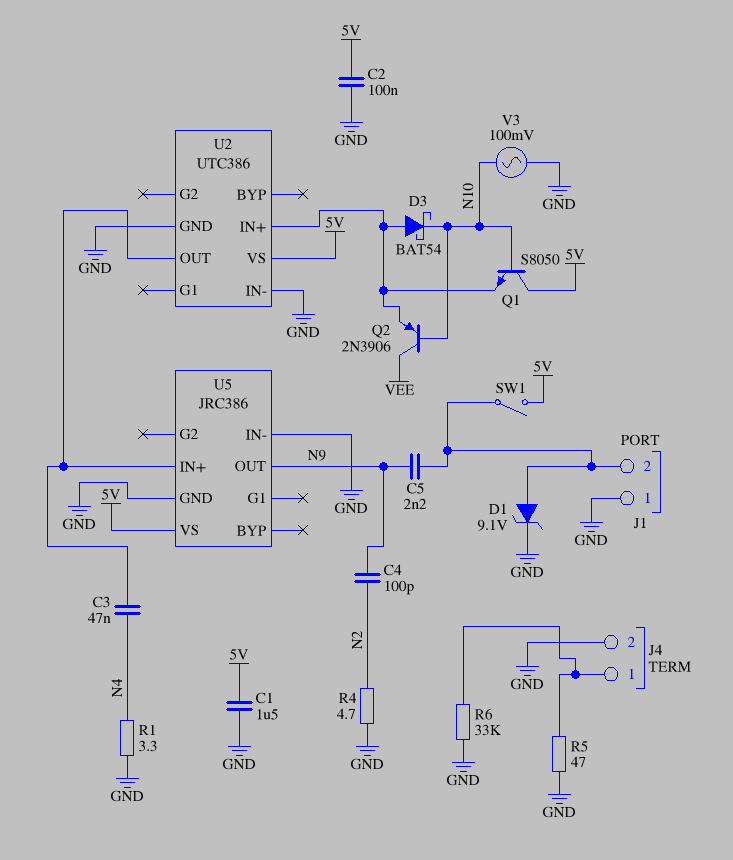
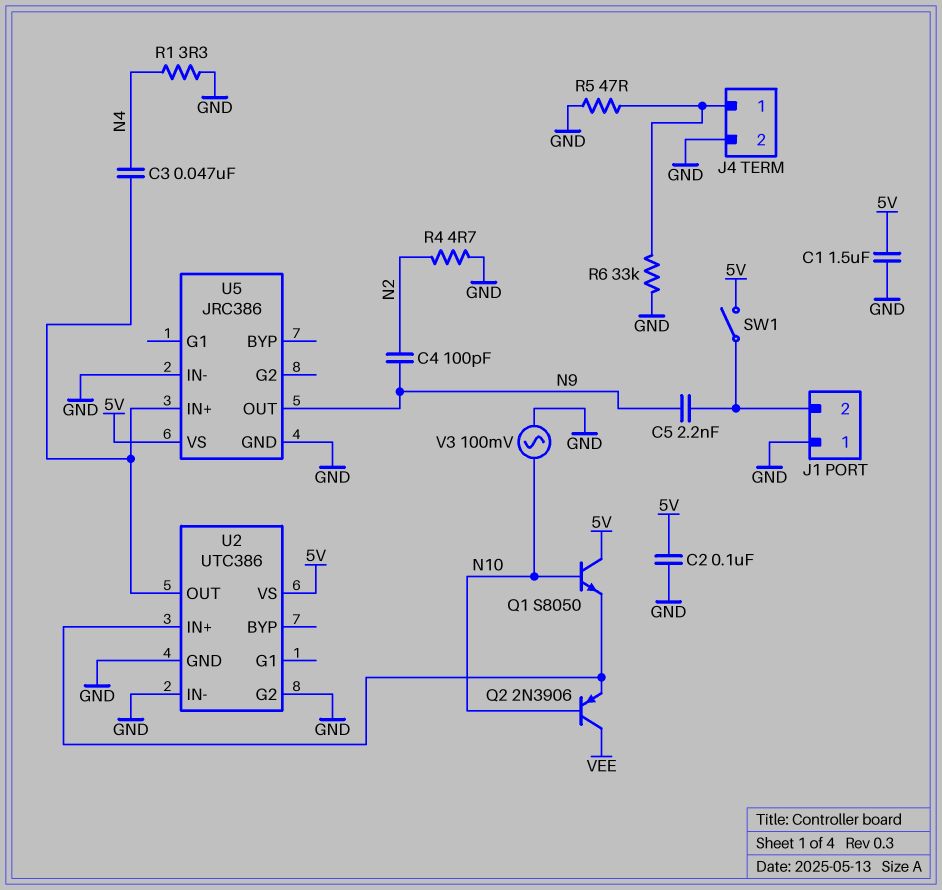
D1: zener 9.1V (A J1/2, K GND) -> none
D3: schottky BAT54 (A U2/IN+, K N10) -> none
U2 pin G2: none -> GND

